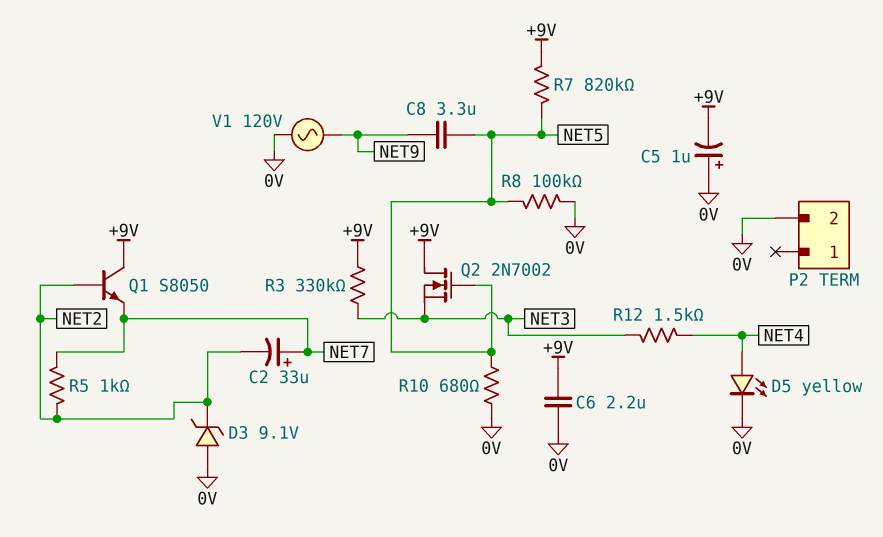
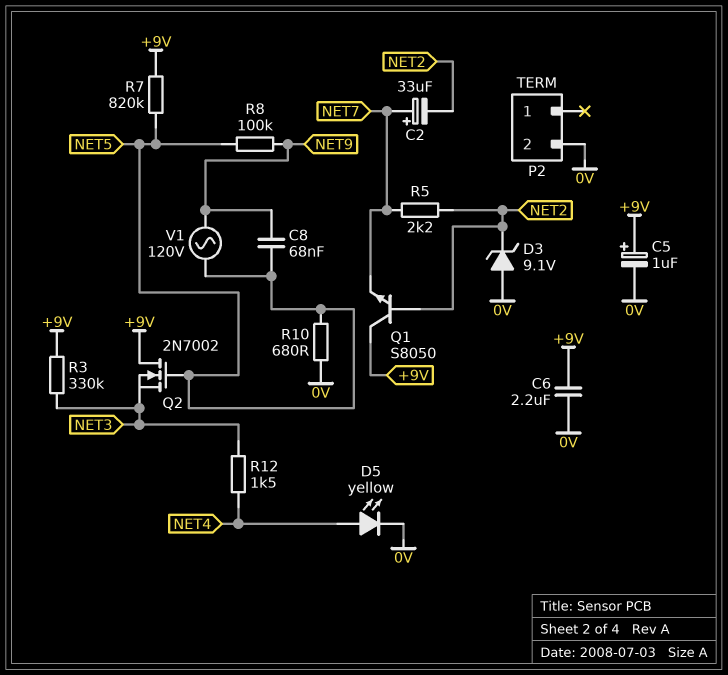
C5: 1uF (plus 0V, minus +9V) -> 1uF (plus +9V, minus 0V)
C8: 3.3uF (NET5, NET9) -> 68nF (NET5, NET9)
R5: 1k (NET2, NET7) -> 2.2k (NET2, NET7)
R8: 100k (0V, NET5) -> 100k (NET5, NET9)
V1: AC 120V (0V, NET9) -> AC 120V (NET5, NET9)

